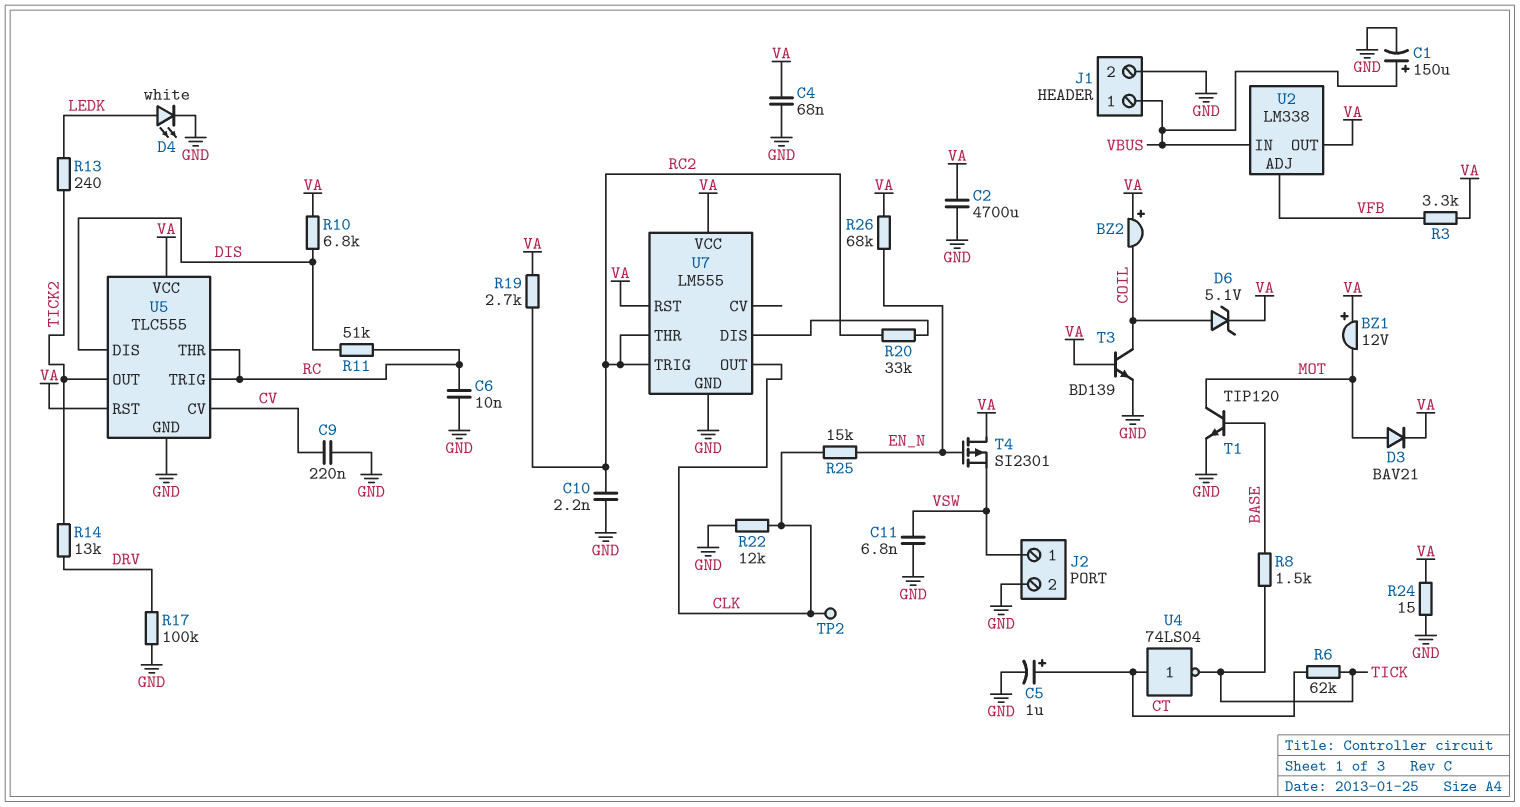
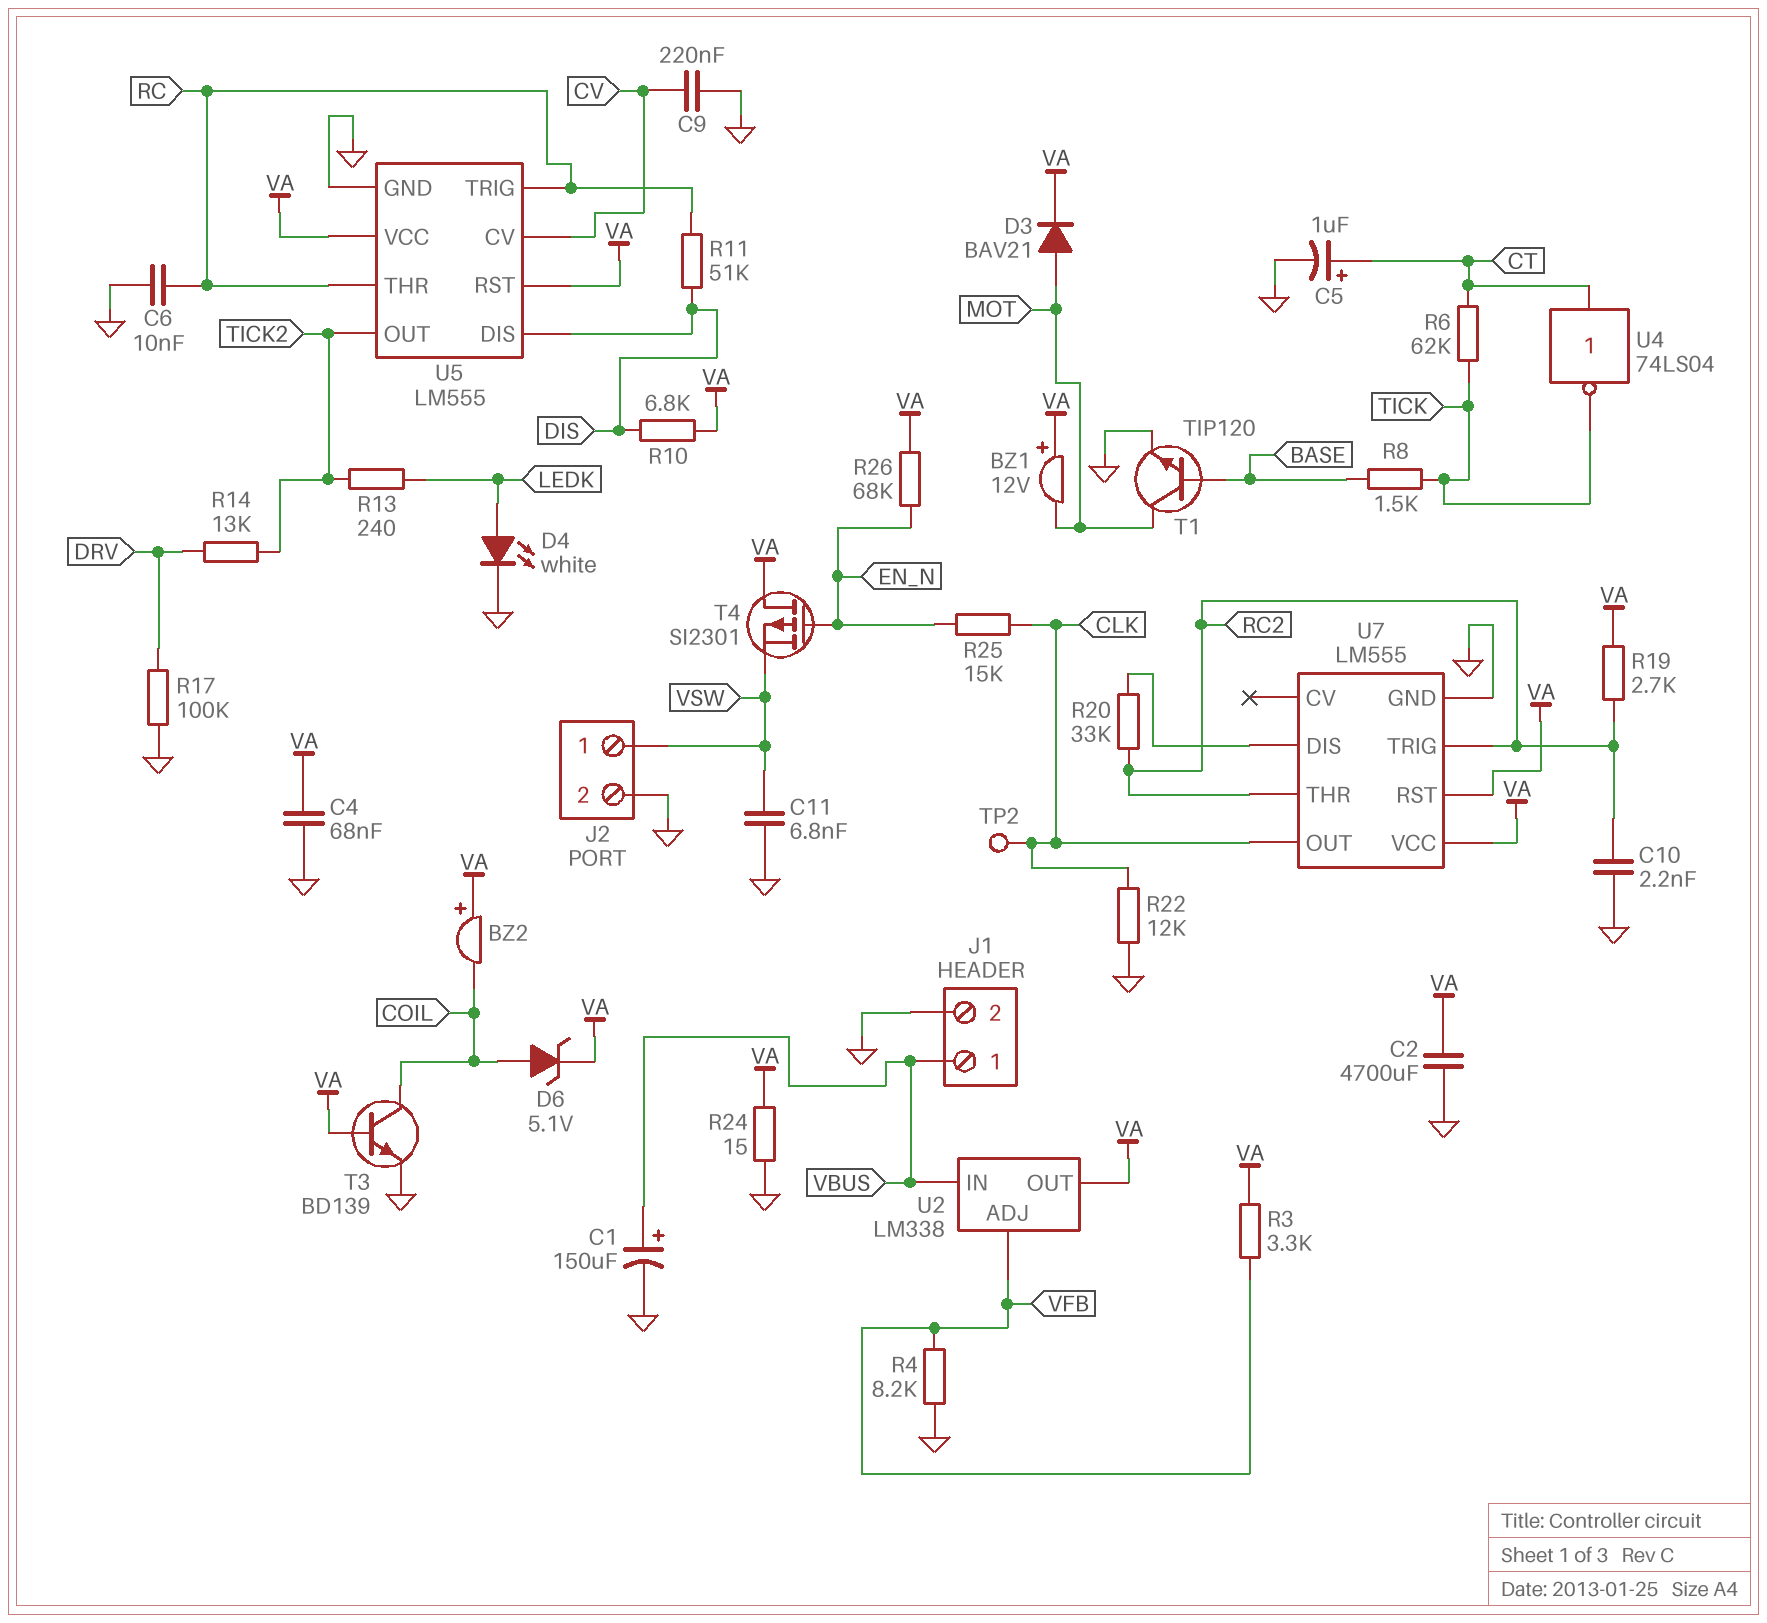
R4: none -> 8.2k (GND, VFB)
U5: TLC555 -> LM555

